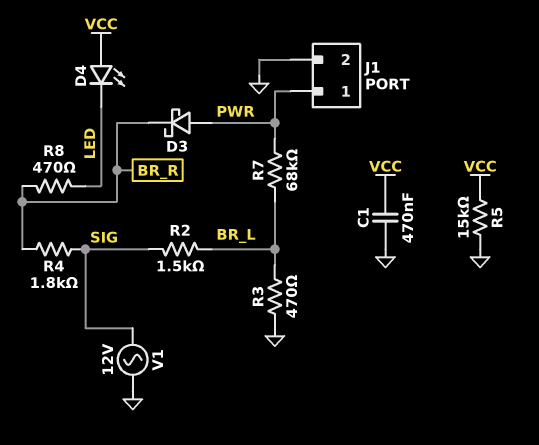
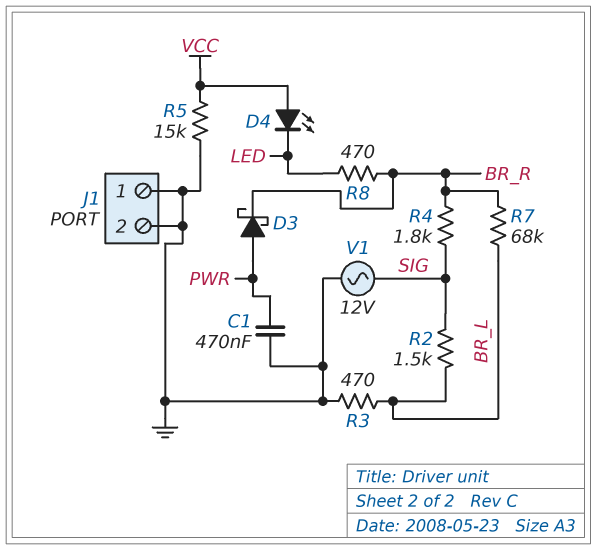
C1: 470nF (GND, VCC) -> 470nF (GND, PWR)
J1 pin 1: PWR -> GND
R7: 68k (BR_L, PWR) -> 68k (BR_L, BR_R)

